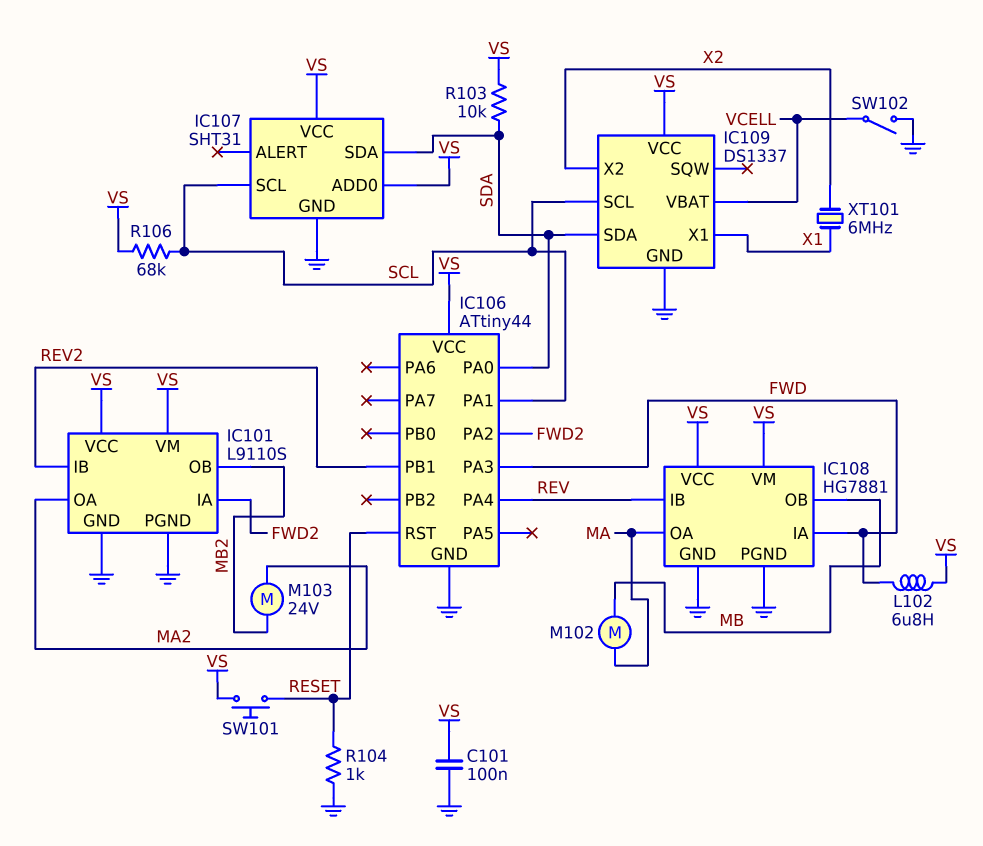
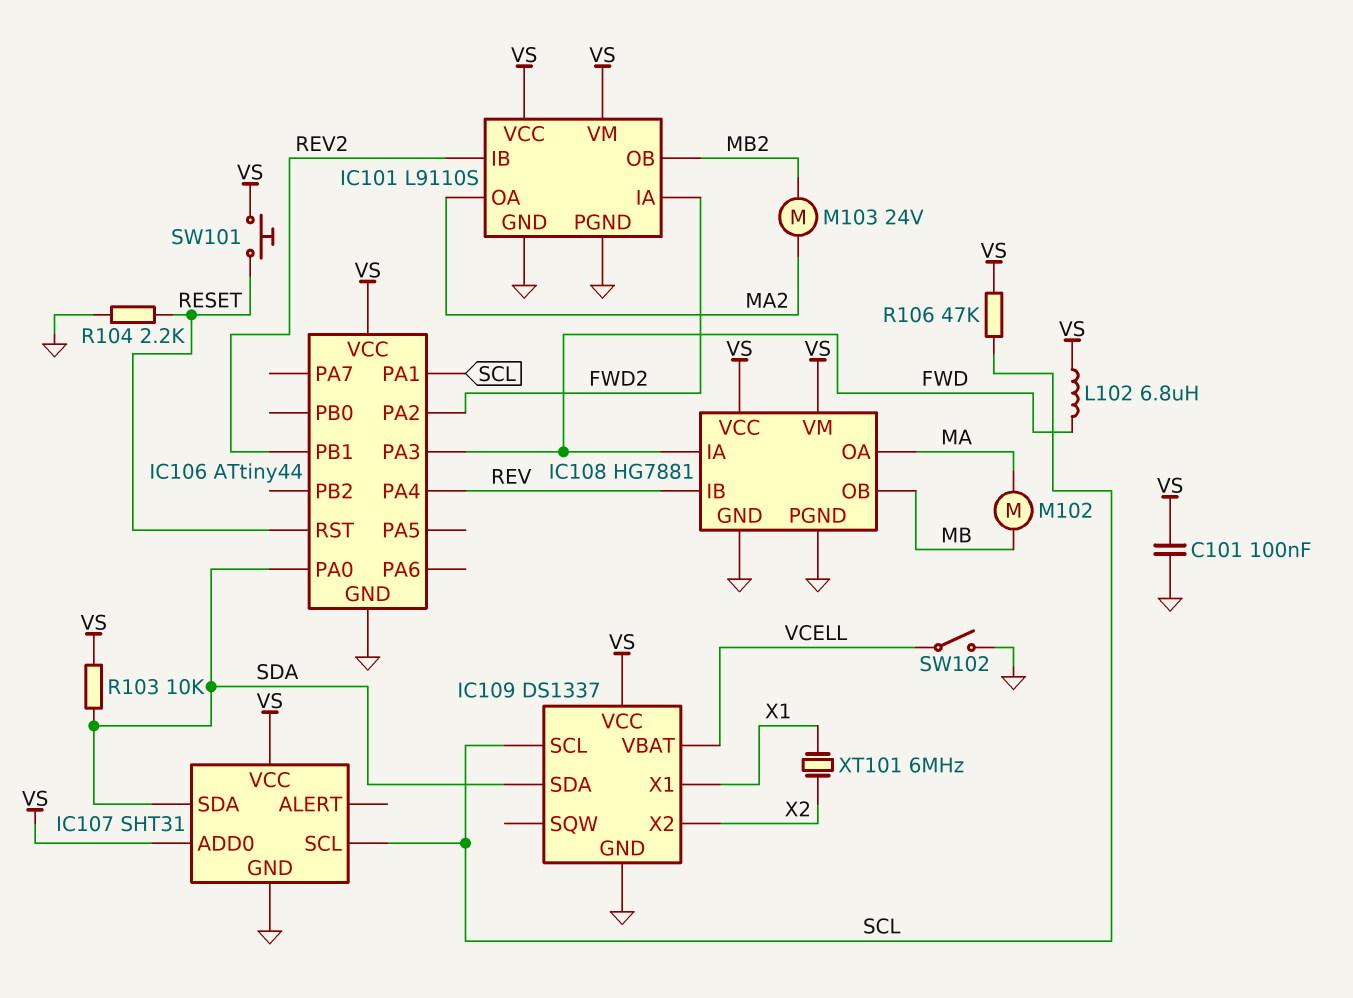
R104: 1k (GND, RESET) -> 2.2k (GND, RESET)
R106: 68k (SCL, VS) -> 47k (SCL, VS)

